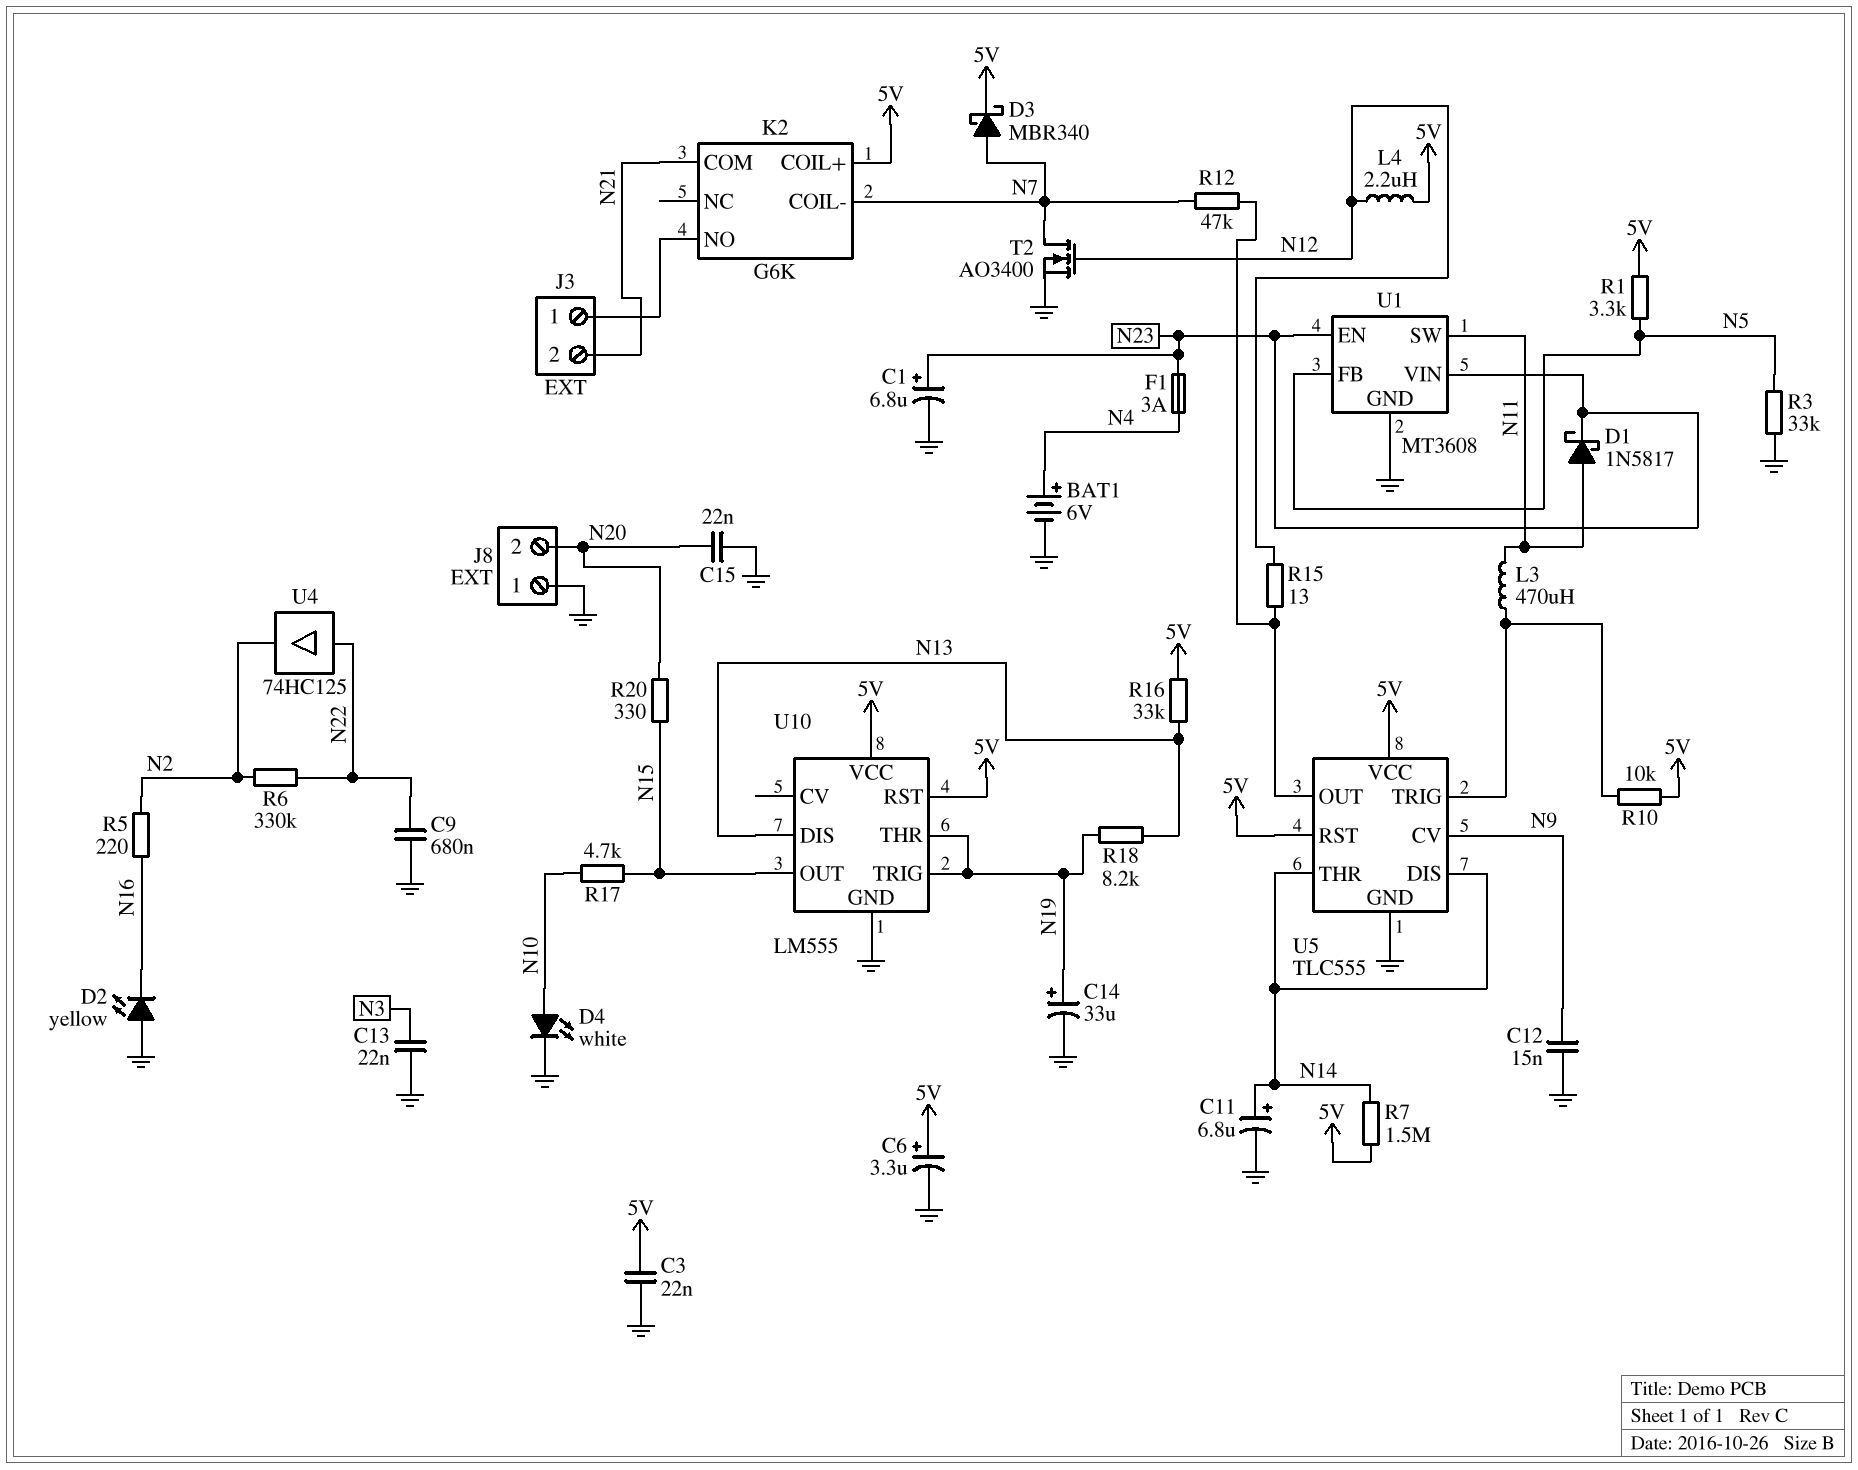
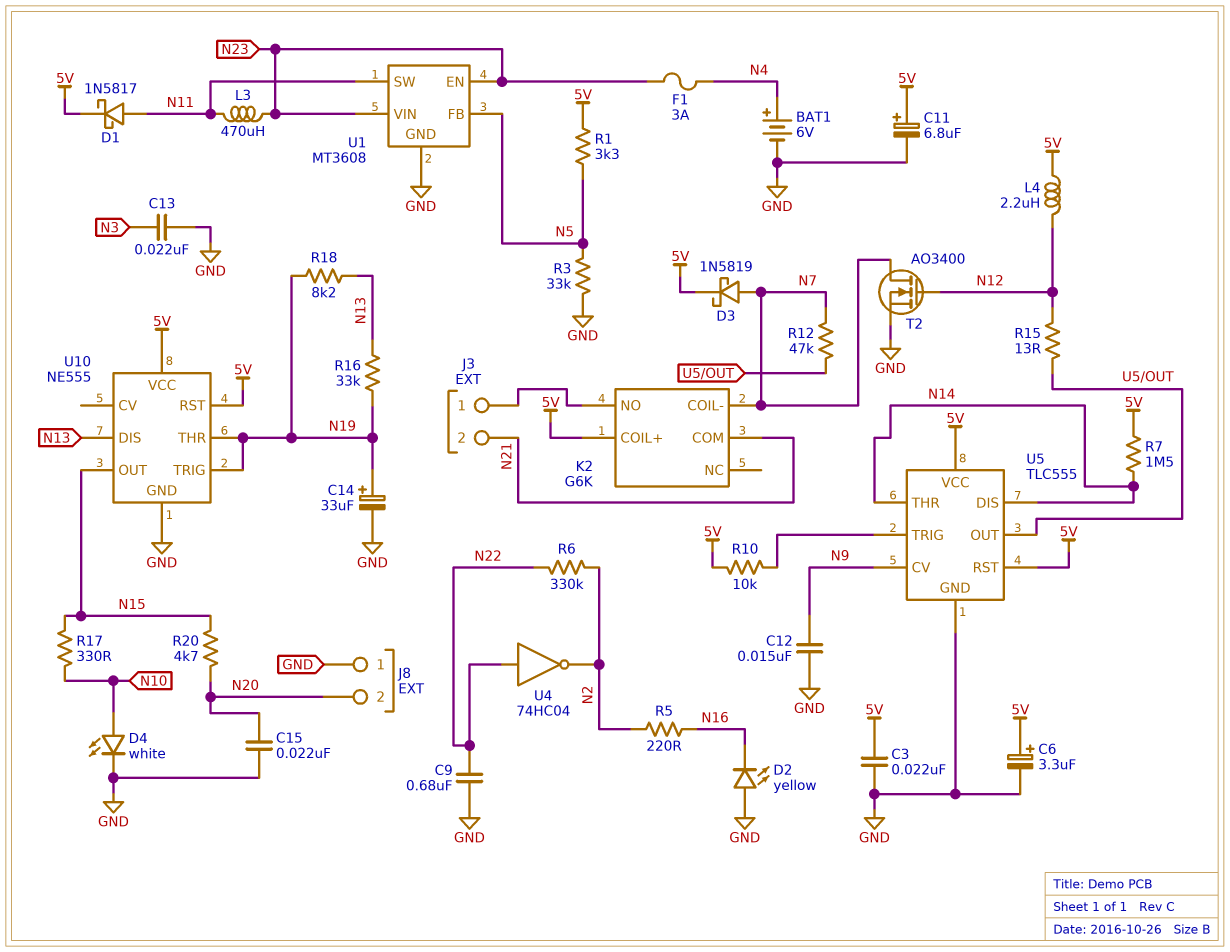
C1: 6.8uF (plus N23, minus GND) -> none
C11: 6.8uF (plus N14, minus GND) -> 6.8uF (plus 5V, minus GND)
D1: schottky 1N5817 (A N11, K N23) -> schottky 1N5817 (A N11, K 5V)
D3: schottky MBR340 (A N7, K 5V) -> schottky 1N5819 (A N7, K 5V)
L3: 470uH (N11, U5/TRIG) -> 470uH (N11, N23)
R16: 33k (5V, N13) -> 33k (N13, N19)
R17: 4.7k (N10, N15) -> 330 (N10, N15)
R20: 330 (N15, N20) -> 4.7k (N15, N20)
U4: buffer 74HC125 (in N22, out N2) -> NOT 74HC04 (in N22, out N2)
U10: LM555 -> NE555

